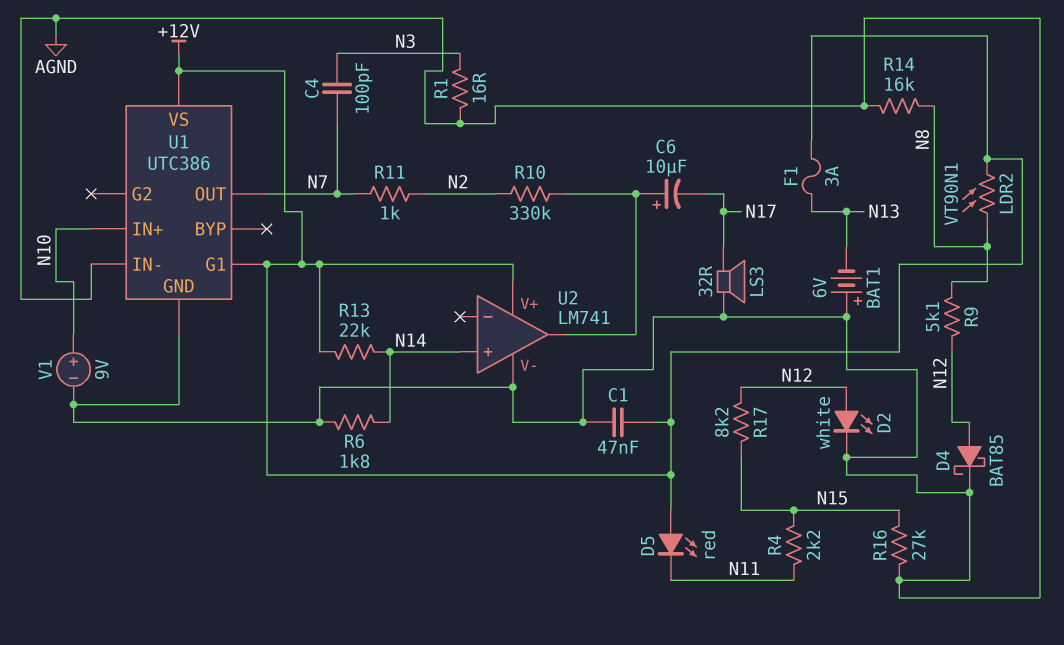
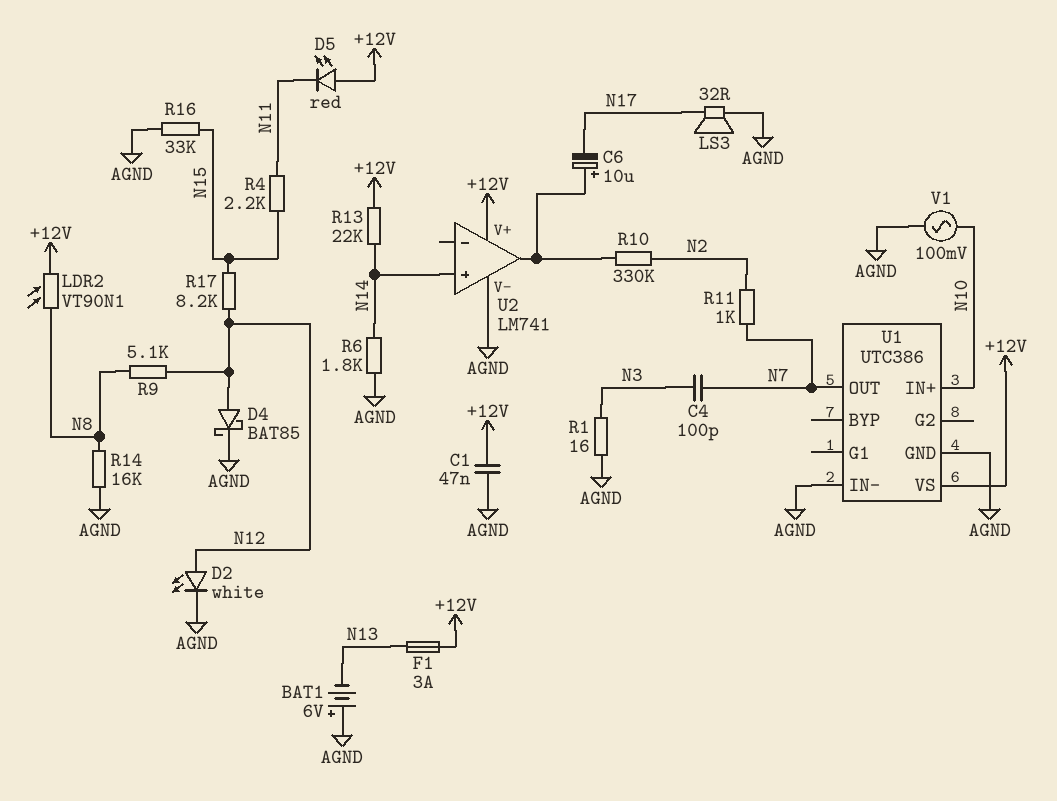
R16: 27k (AGND, N15) -> 33k (AGND, N15)
U1 pin G1: +12V -> none
V1: 9V (plus N10, minus AGND) -> AC 100mV (AGND, N10)

